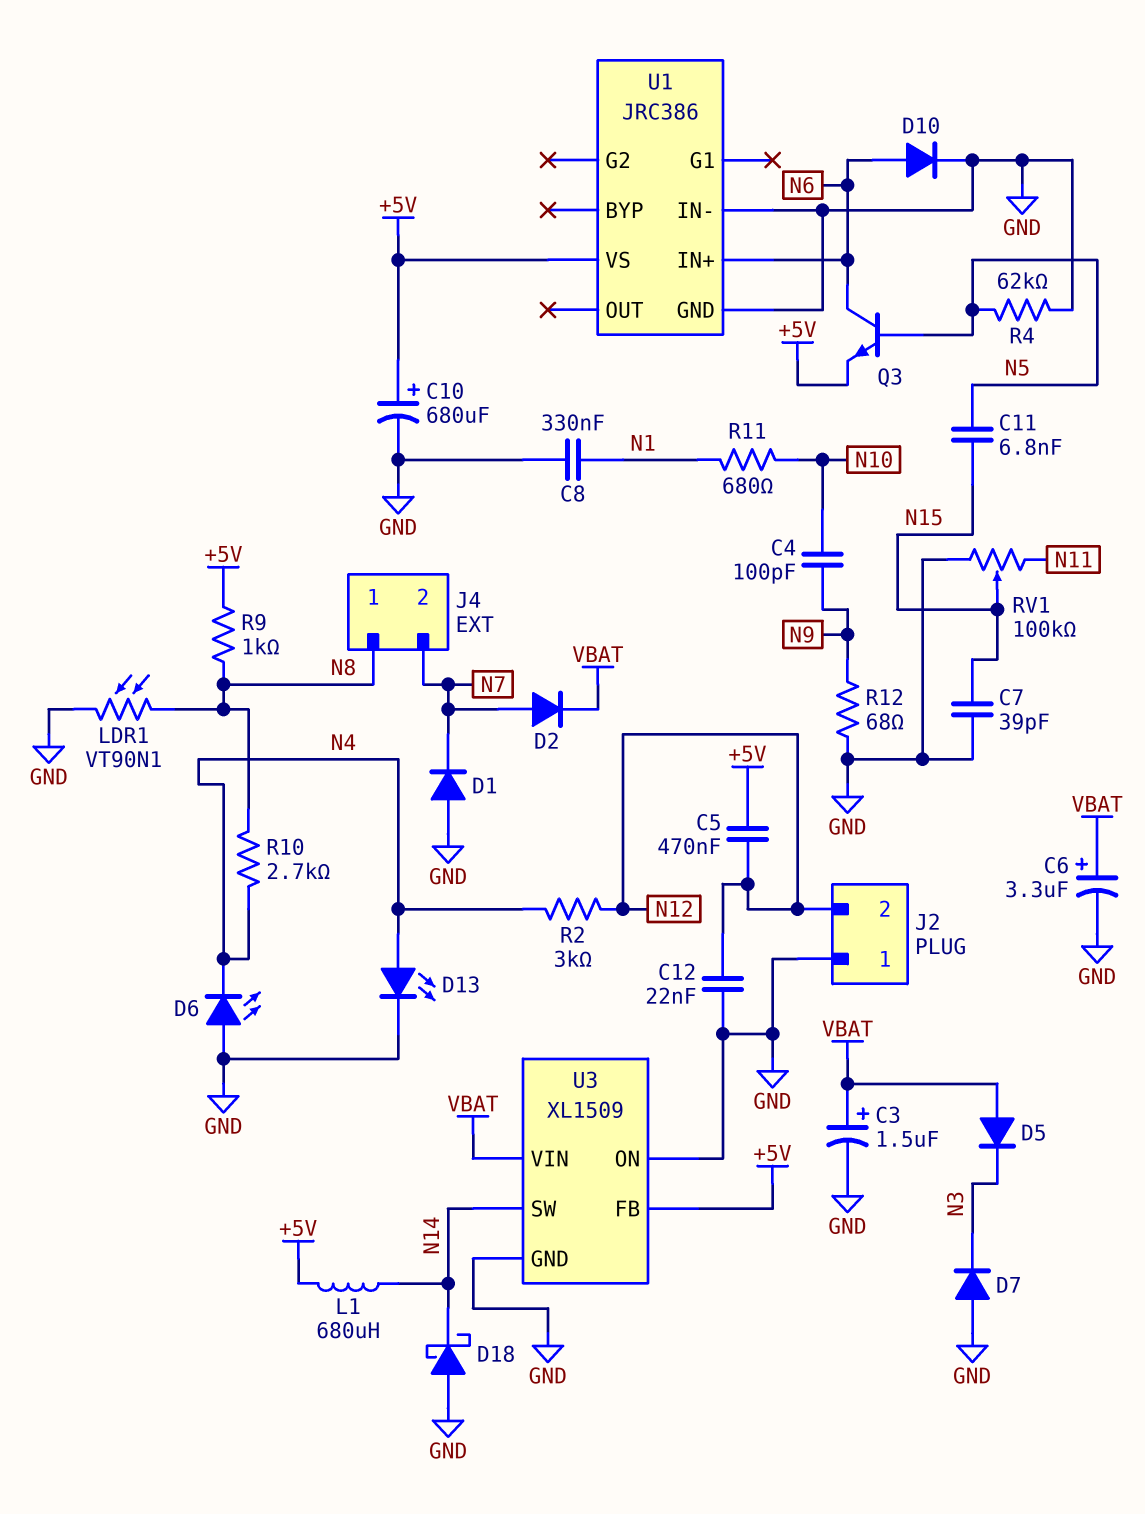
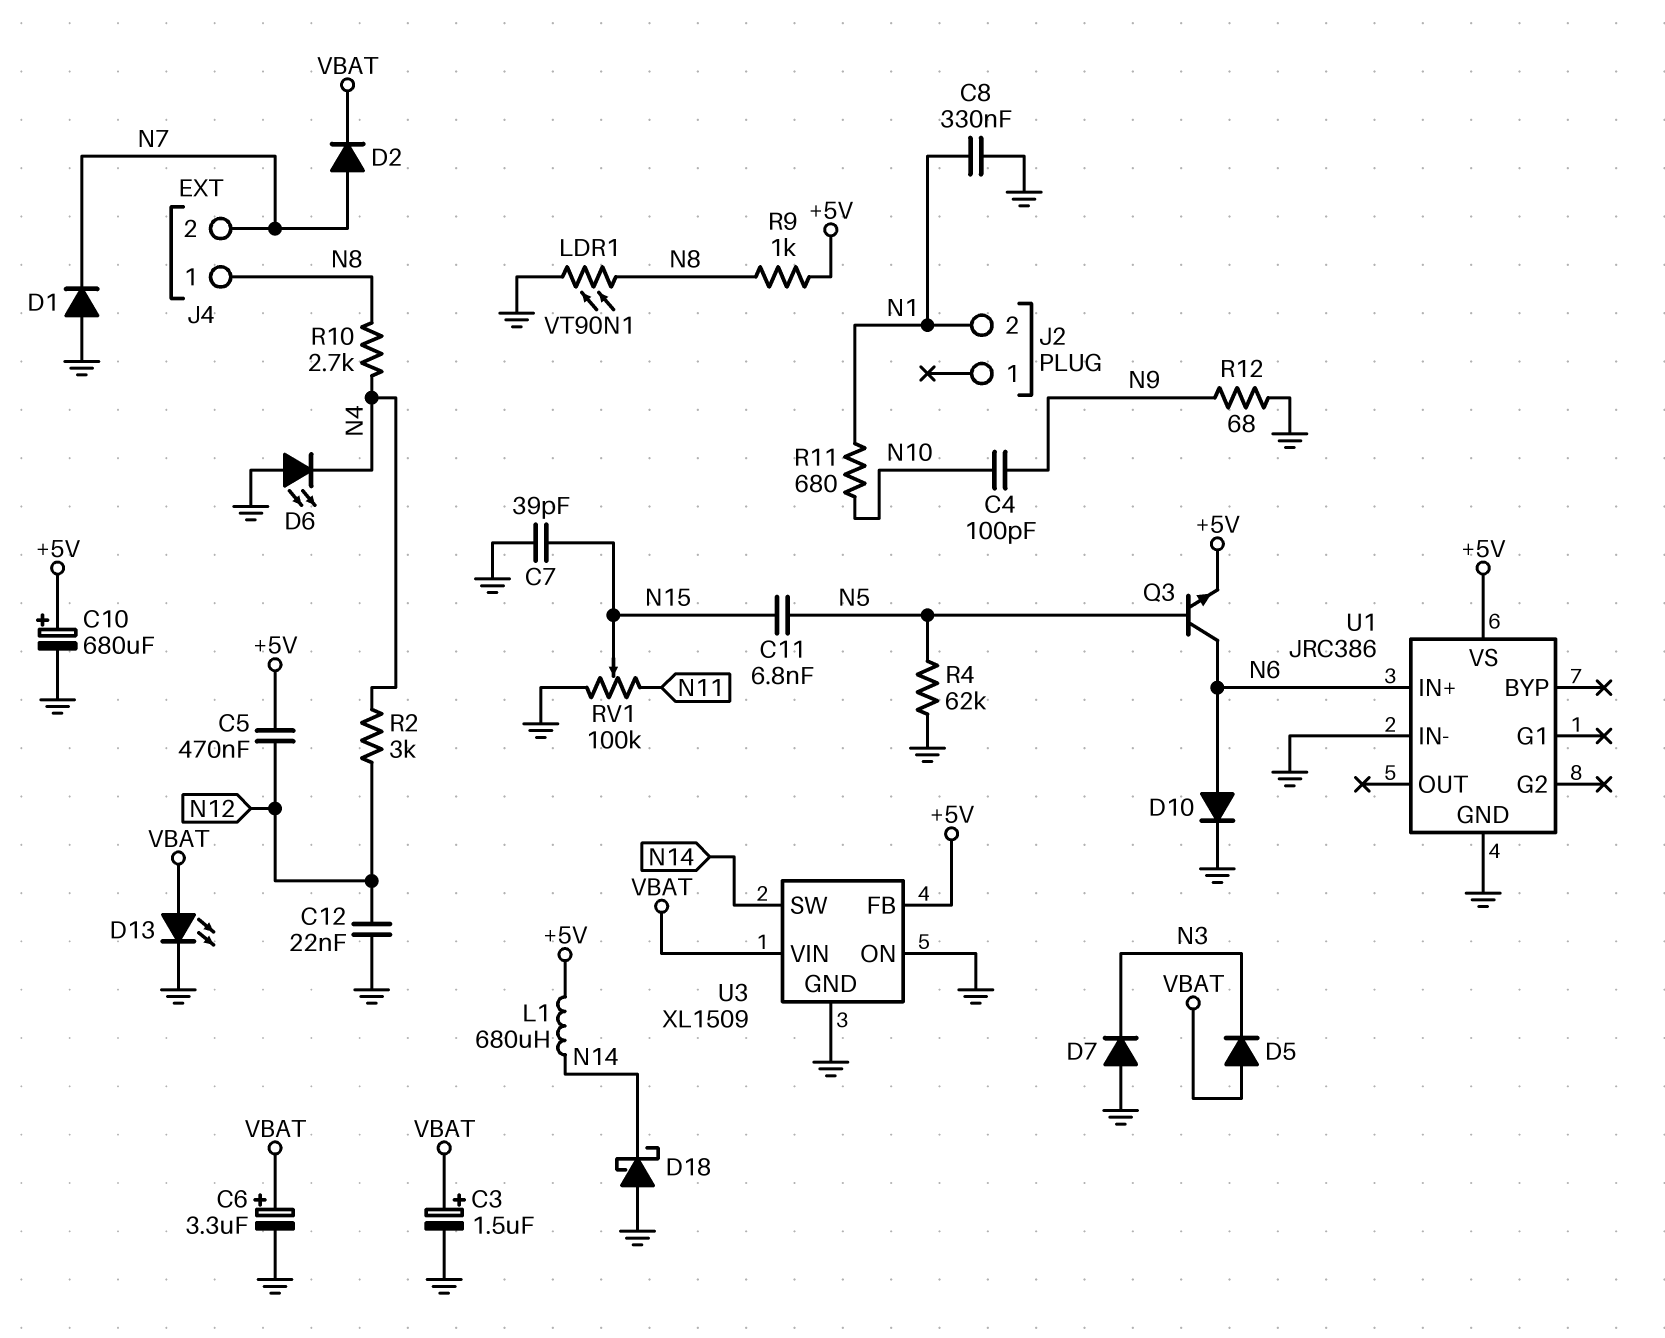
D13: LED (A N4, K GND) -> LED (A VBAT, K GND)
J2 pin 1: GND -> none
J2 pin 2: N12 -> N1

